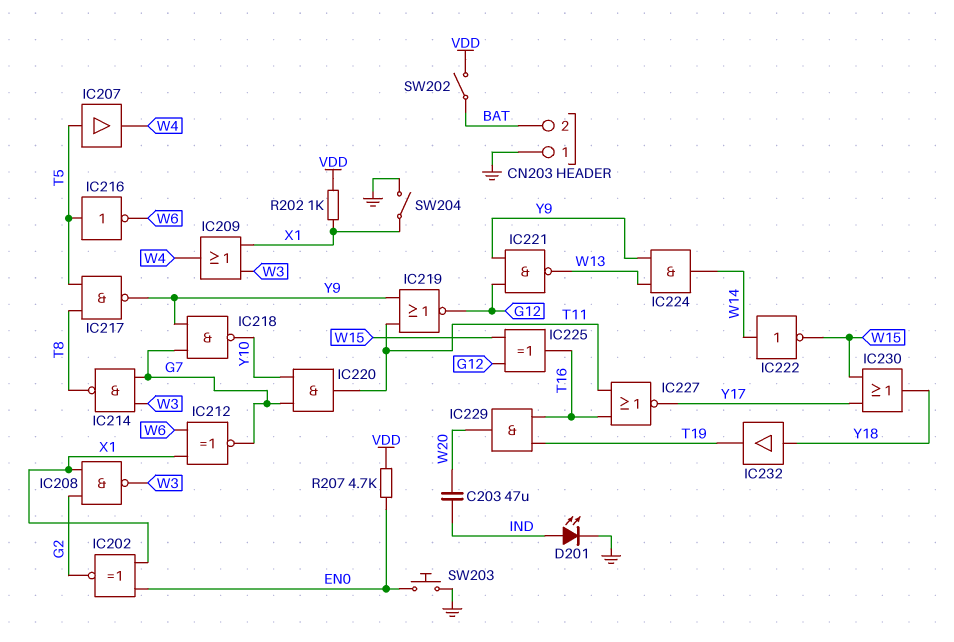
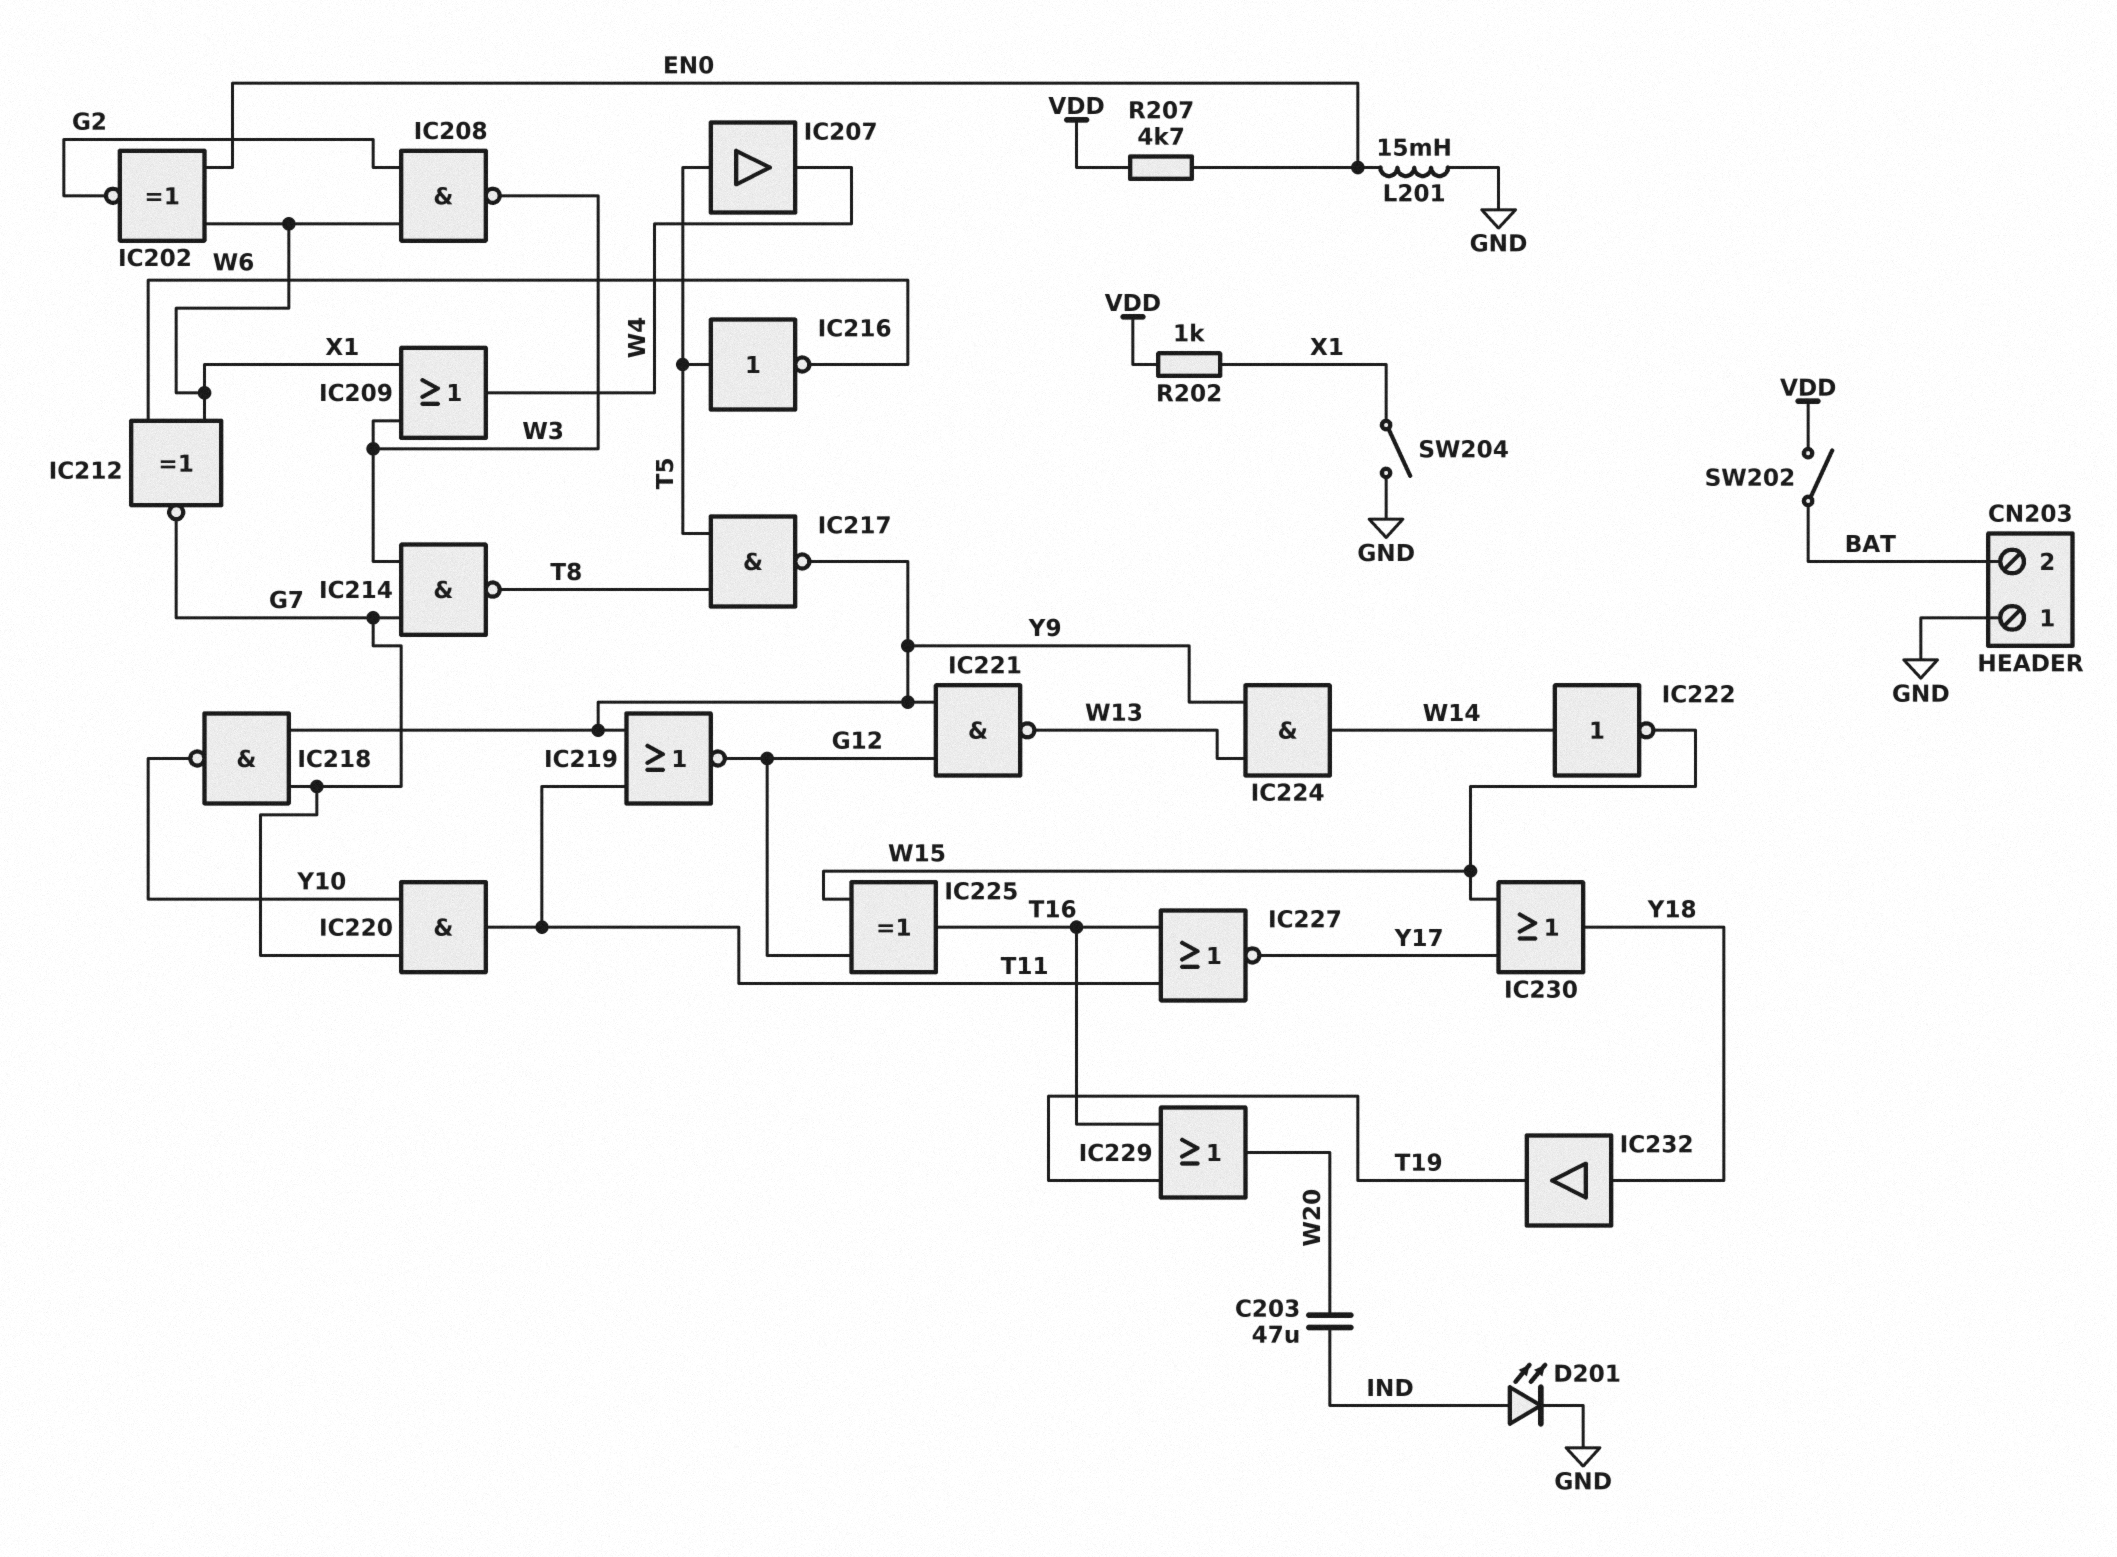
IC229: AND (in T16, in T19, out W20) -> OR (in T16, in T19, out W20)
L201: none -> 15mH (EN0, GND)
SW203: button (EN0, GND) -> none

